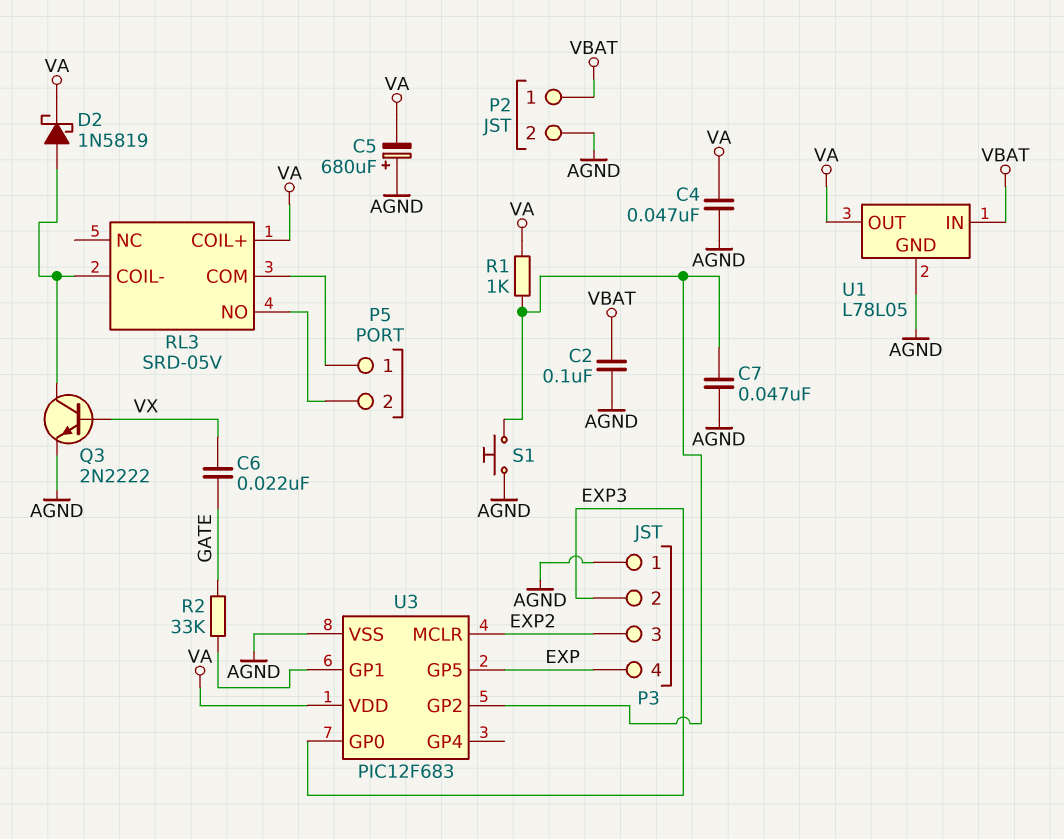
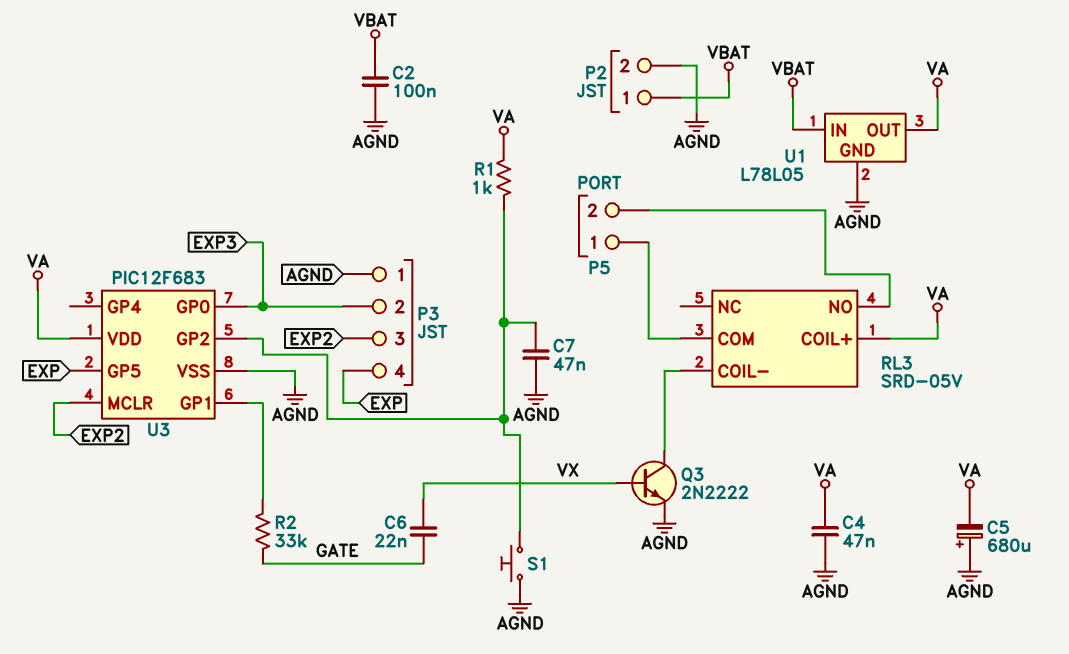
D2: schottky 1N5819 (A RL3/COIL-, K VA) -> none

